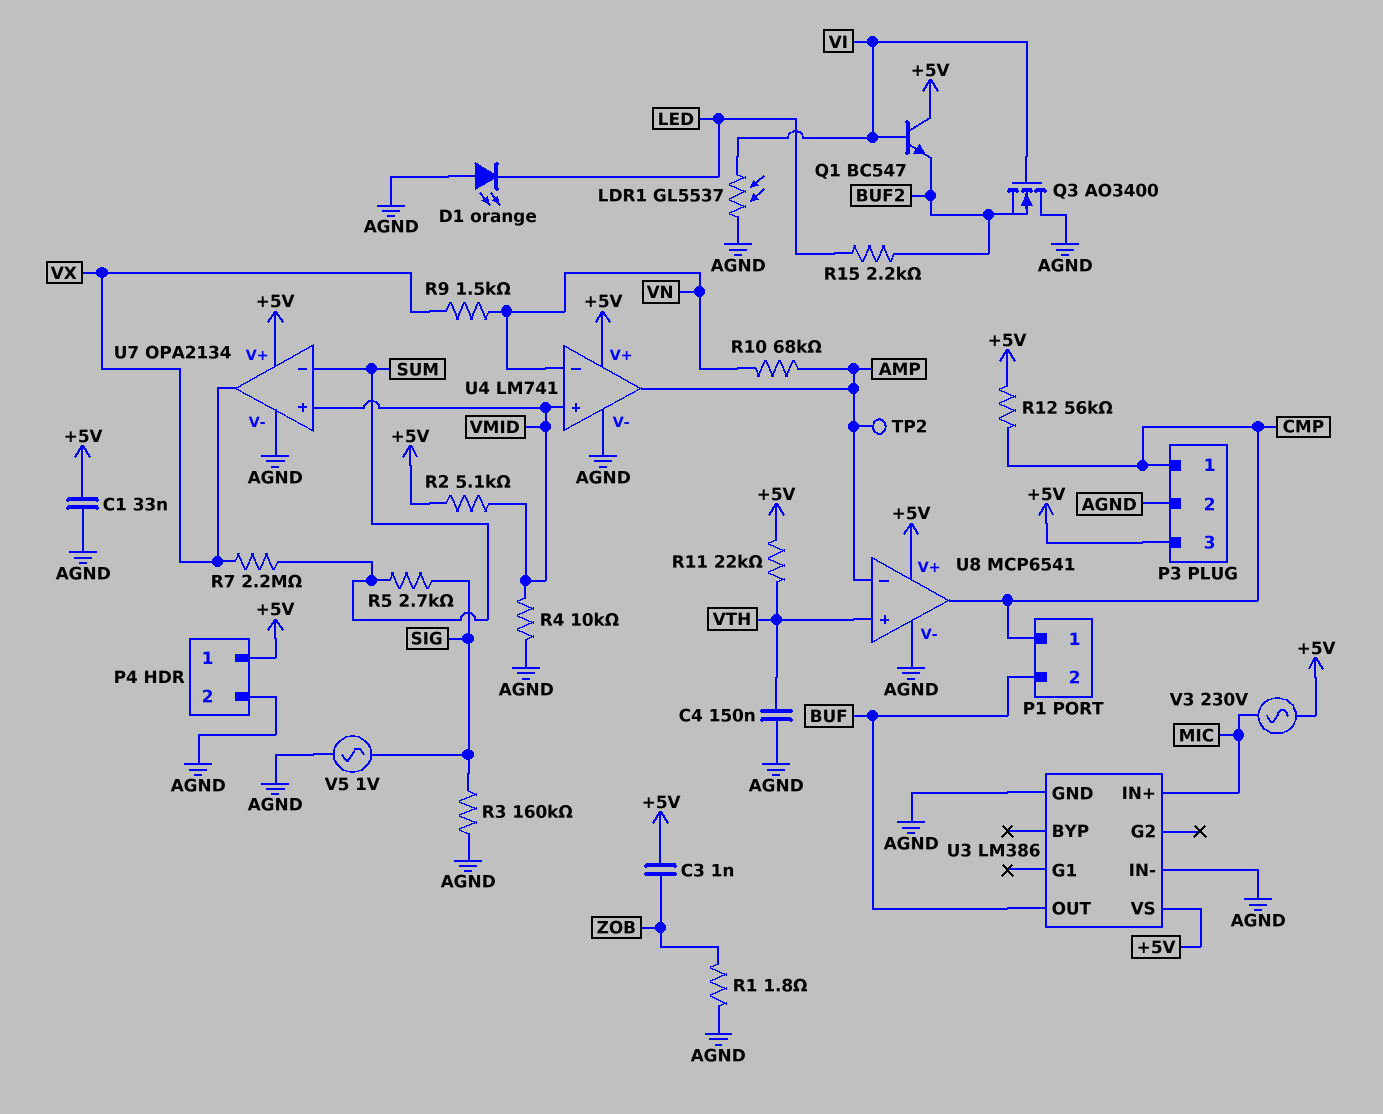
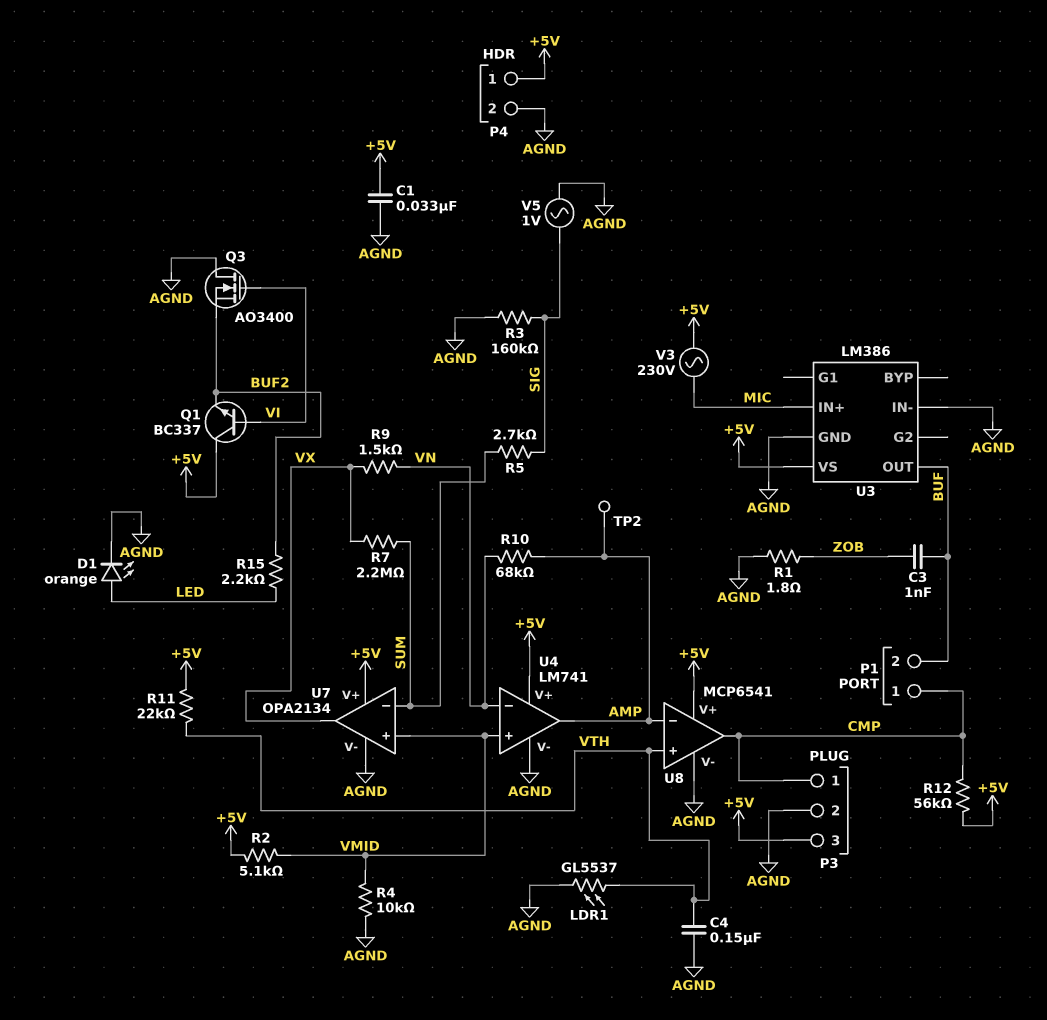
C3: 1nF (+5V, ZOB) -> 1nF (BUF, ZOB)
D1: LED orange (A AGND, K LED) -> LED orange (A LED, K AGND)
LDR1: GL5537 (AGND, VI) -> GL5537 (AGND, VTH)
Q1: NPN BC547 (B VI, C +5V, E BUF2) -> NPN BC337 (B VI, C +5V, E BUF2)

